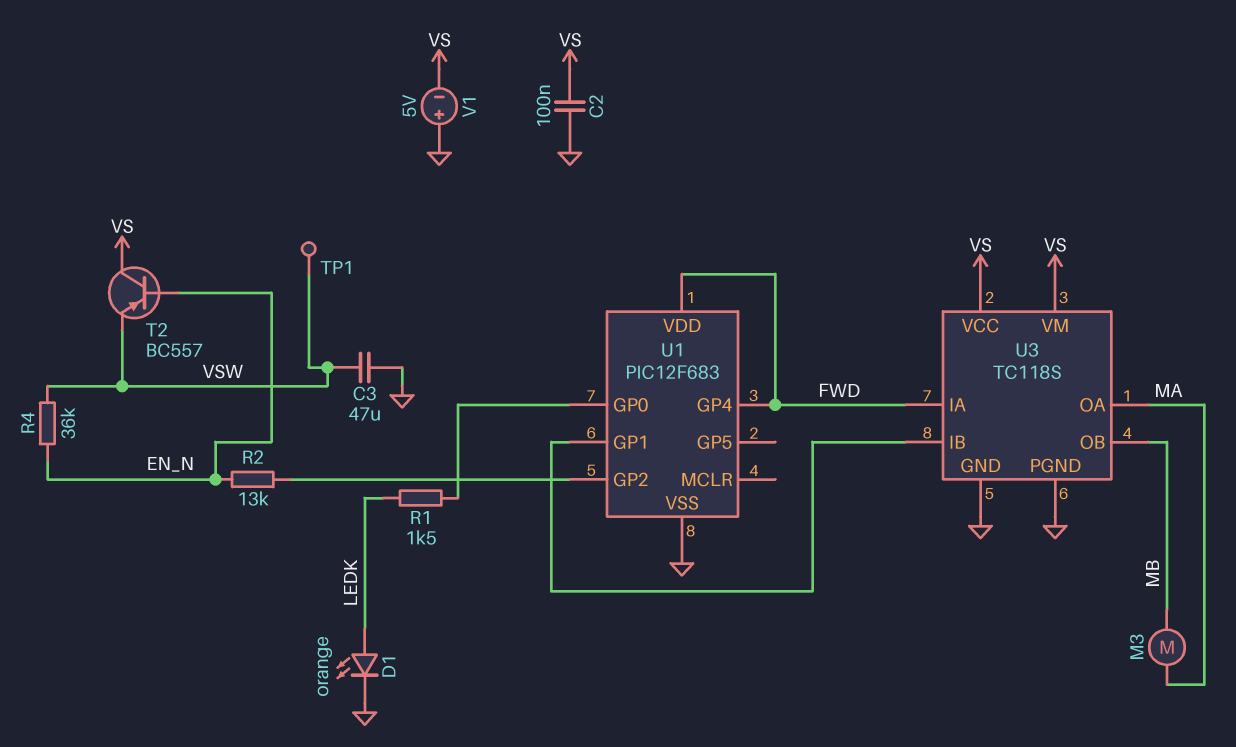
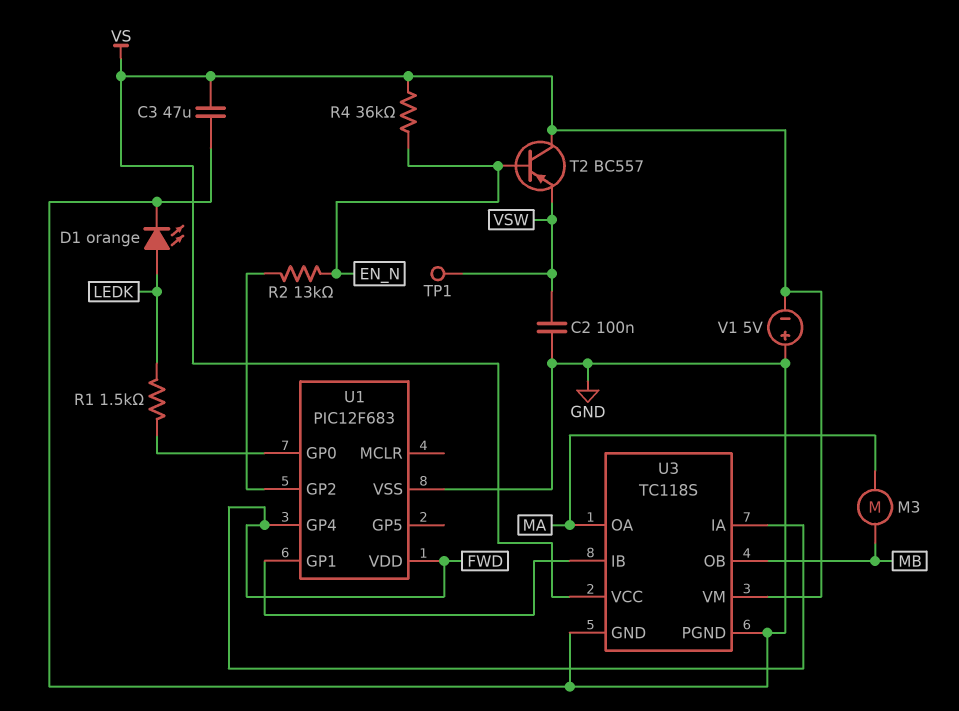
C2: 100nF (GND, VS) -> 100nF (GND, VSW)
C3: 47uF (GND, VSW) -> 47uF (GND, VS)
R4: 36k (EN_N, VSW) -> 36k (EN_N, VS)

